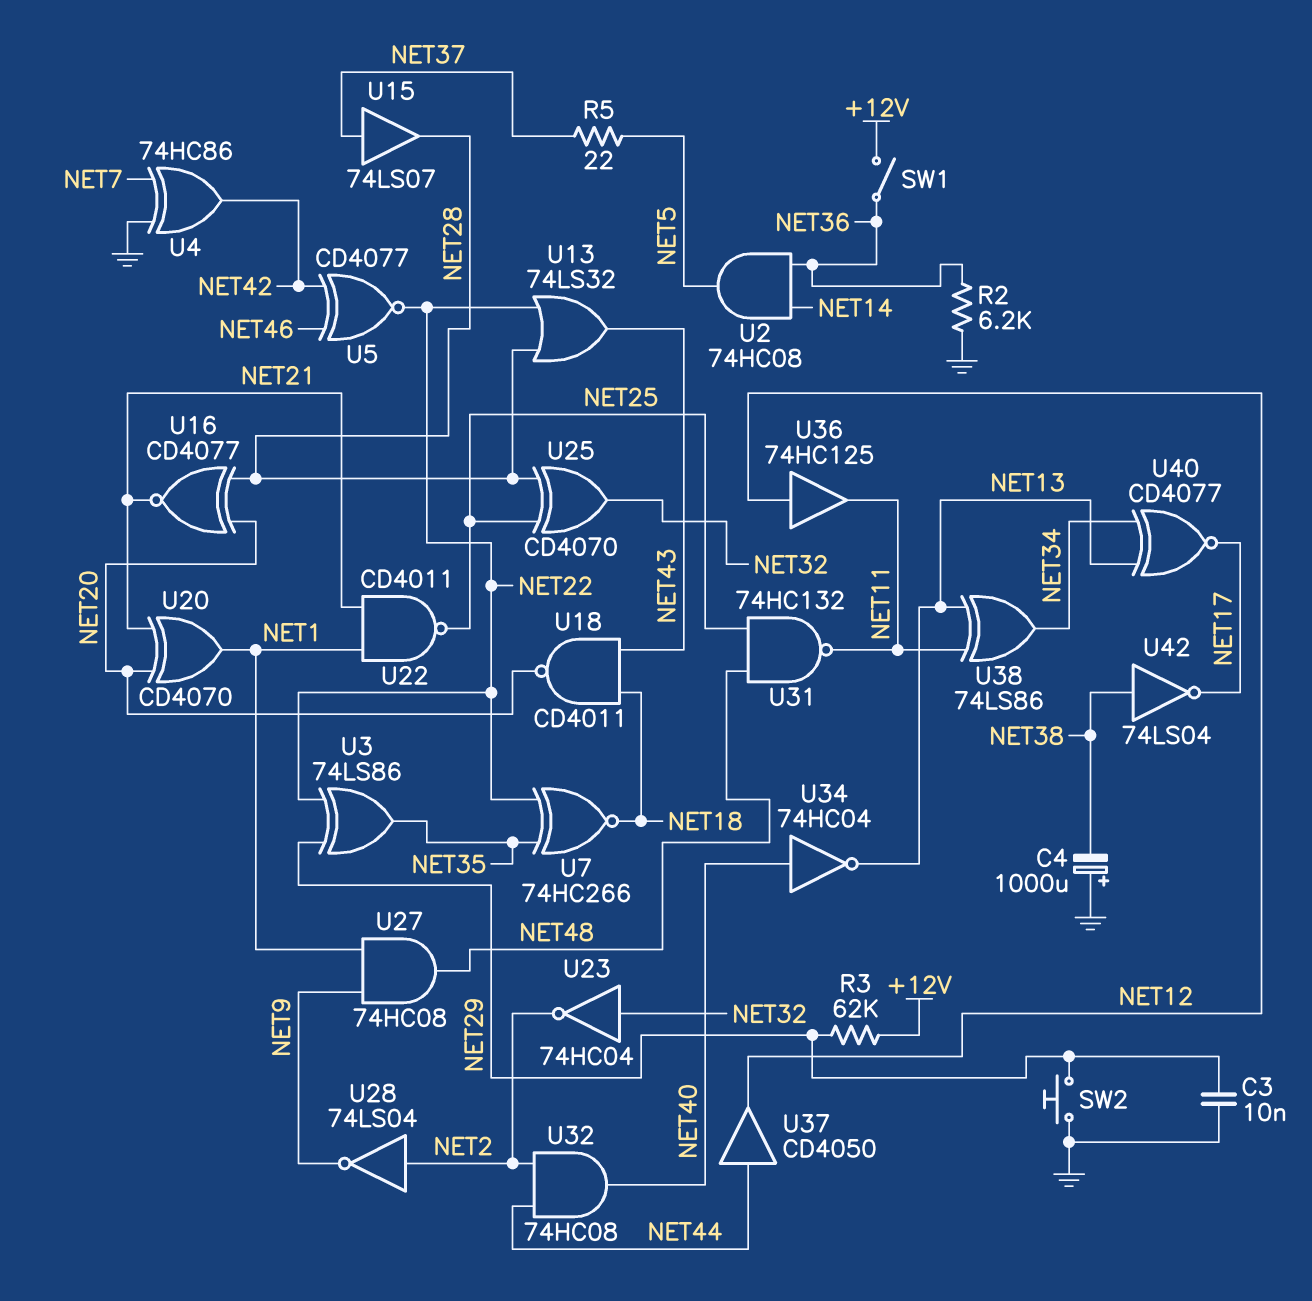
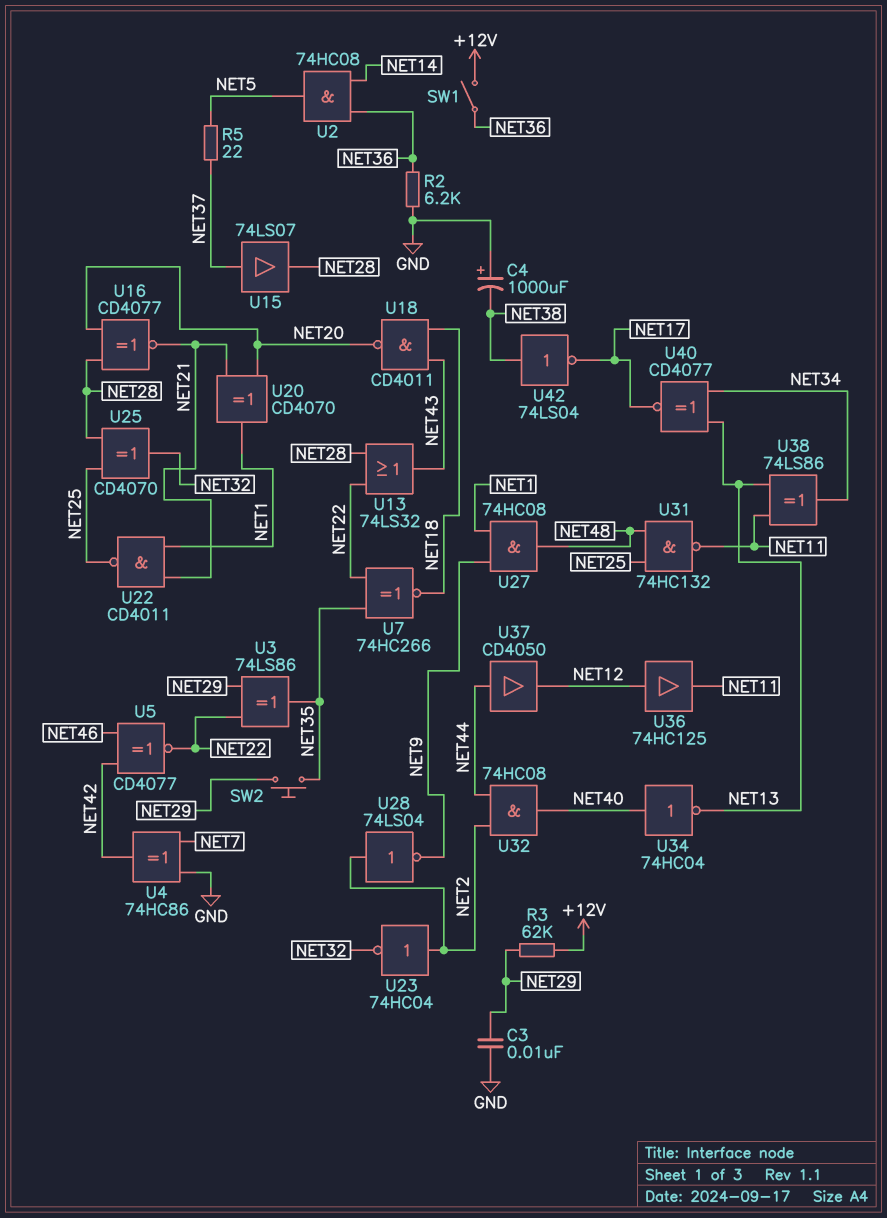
SW2: button (GND, NET29) -> button (NET29, NET35)
U23: NOT 74HC04 (in NET32, out NET2) -> NOT 74HC04 (in NET2, out NET32)

